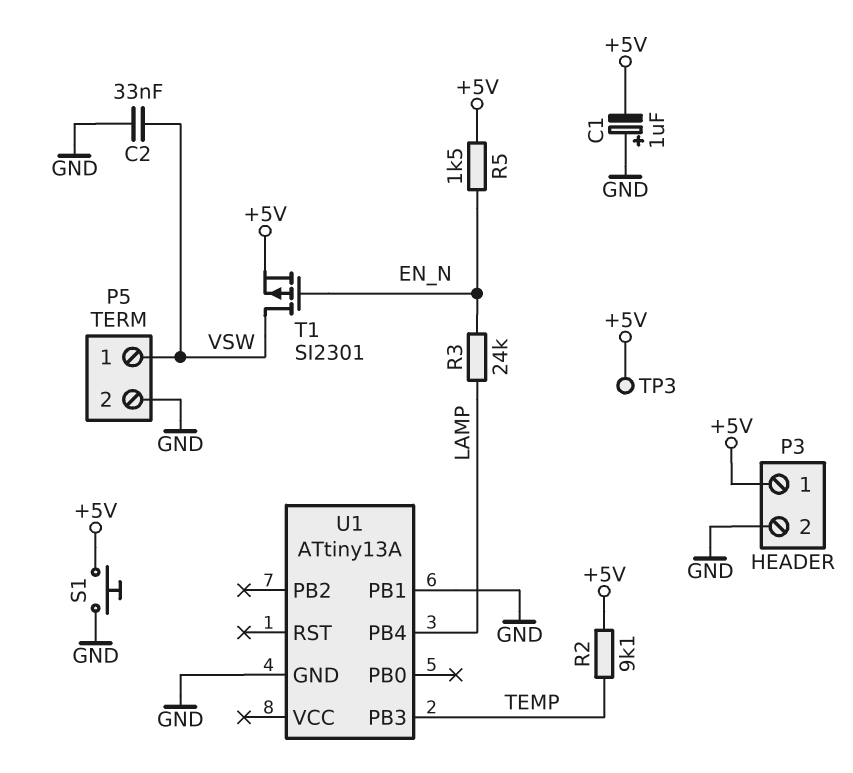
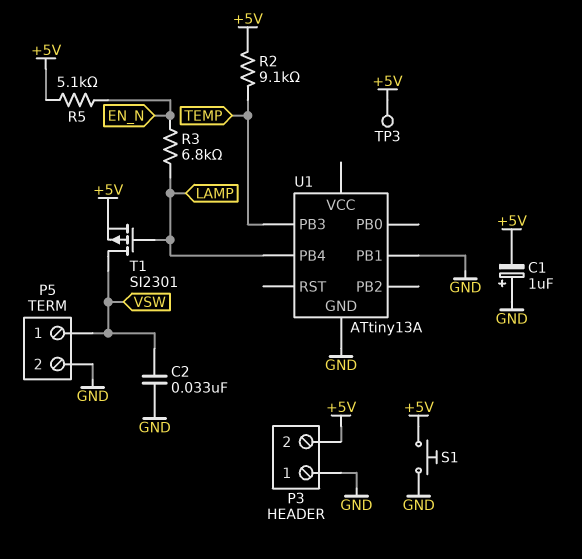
P3 pin 1: +5V -> GND
P3 pin 2: GND -> +5V
R3: 24k (EN_N, LAMP) -> 6.8k (EN_N, LAMP)
R5: 1.5k (+5V, EN_N) -> 5.1k (+5V, EN_N)
T1: PMOS SI2301 (G EN_N, D VSW, S +5V) -> PMOS SI2301 (G LAMP, D VSW, S +5V)

